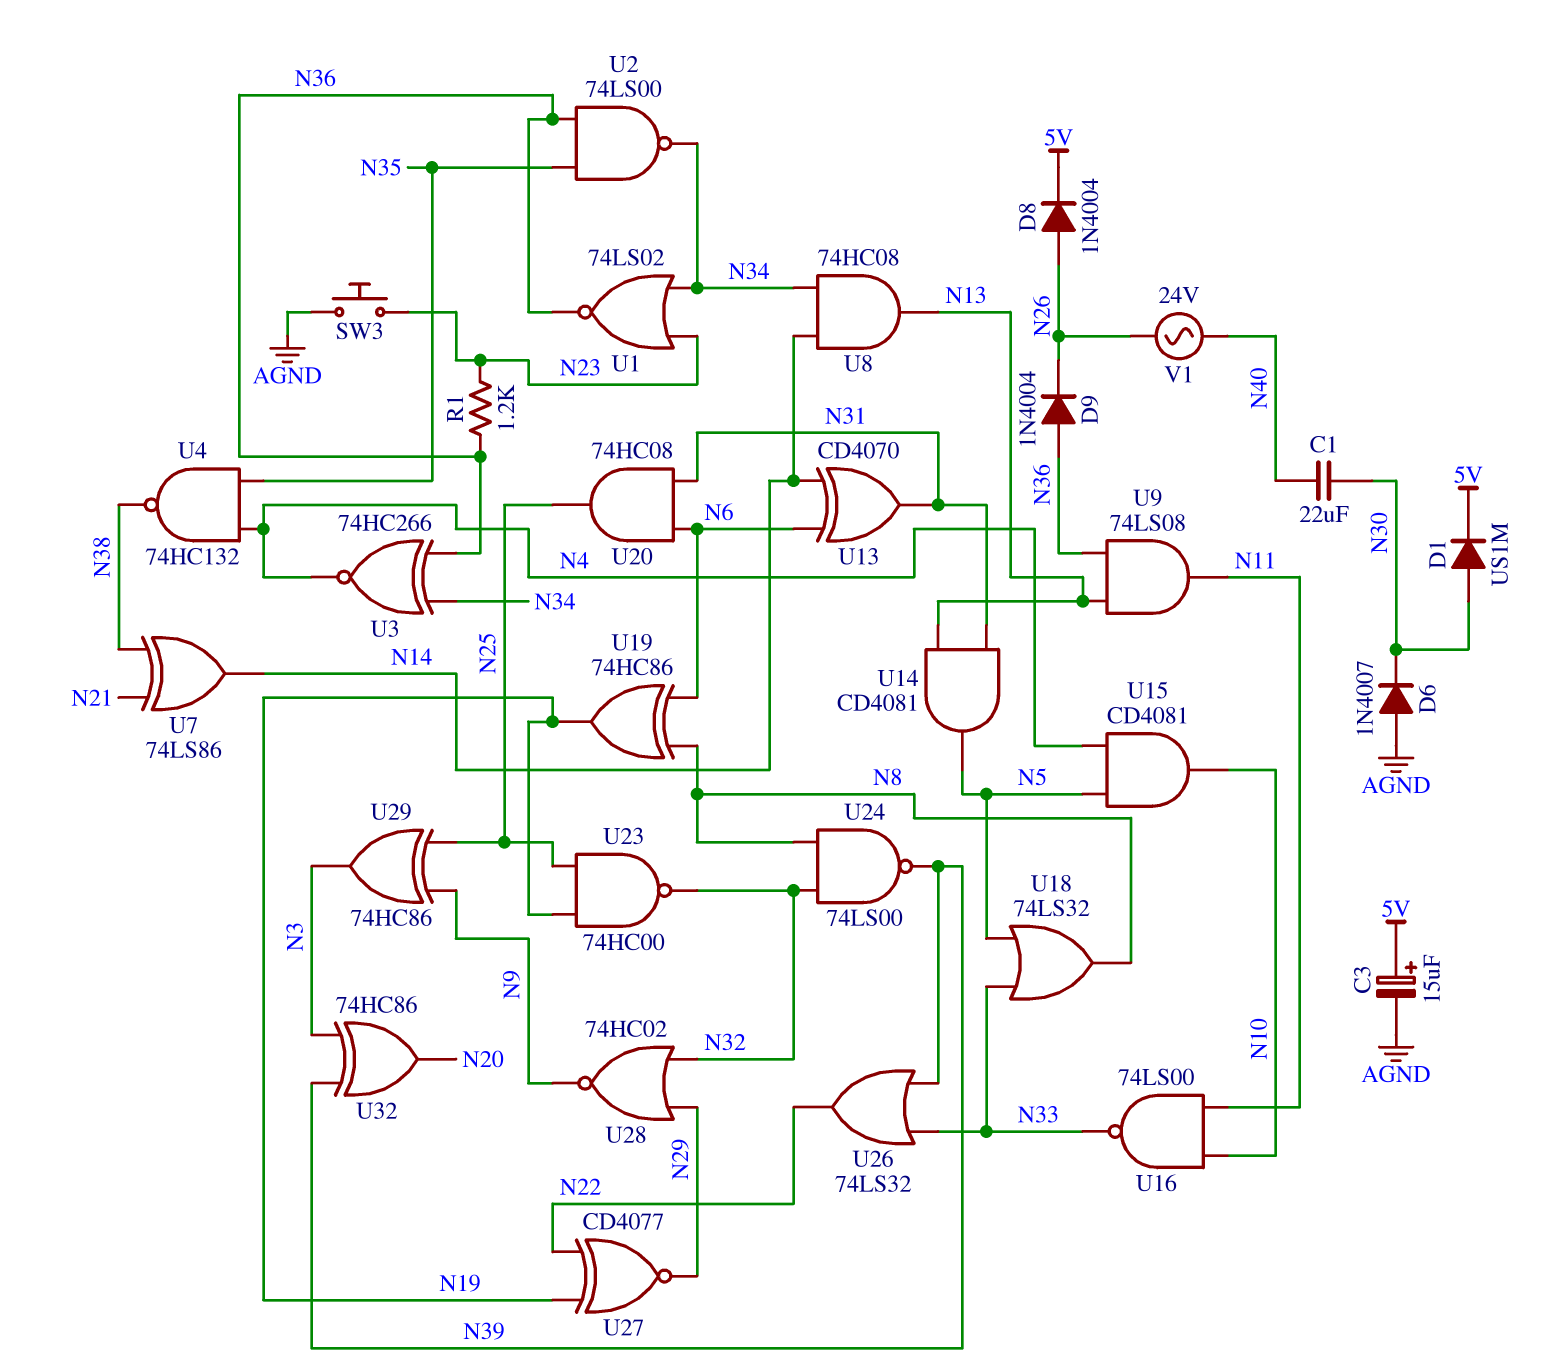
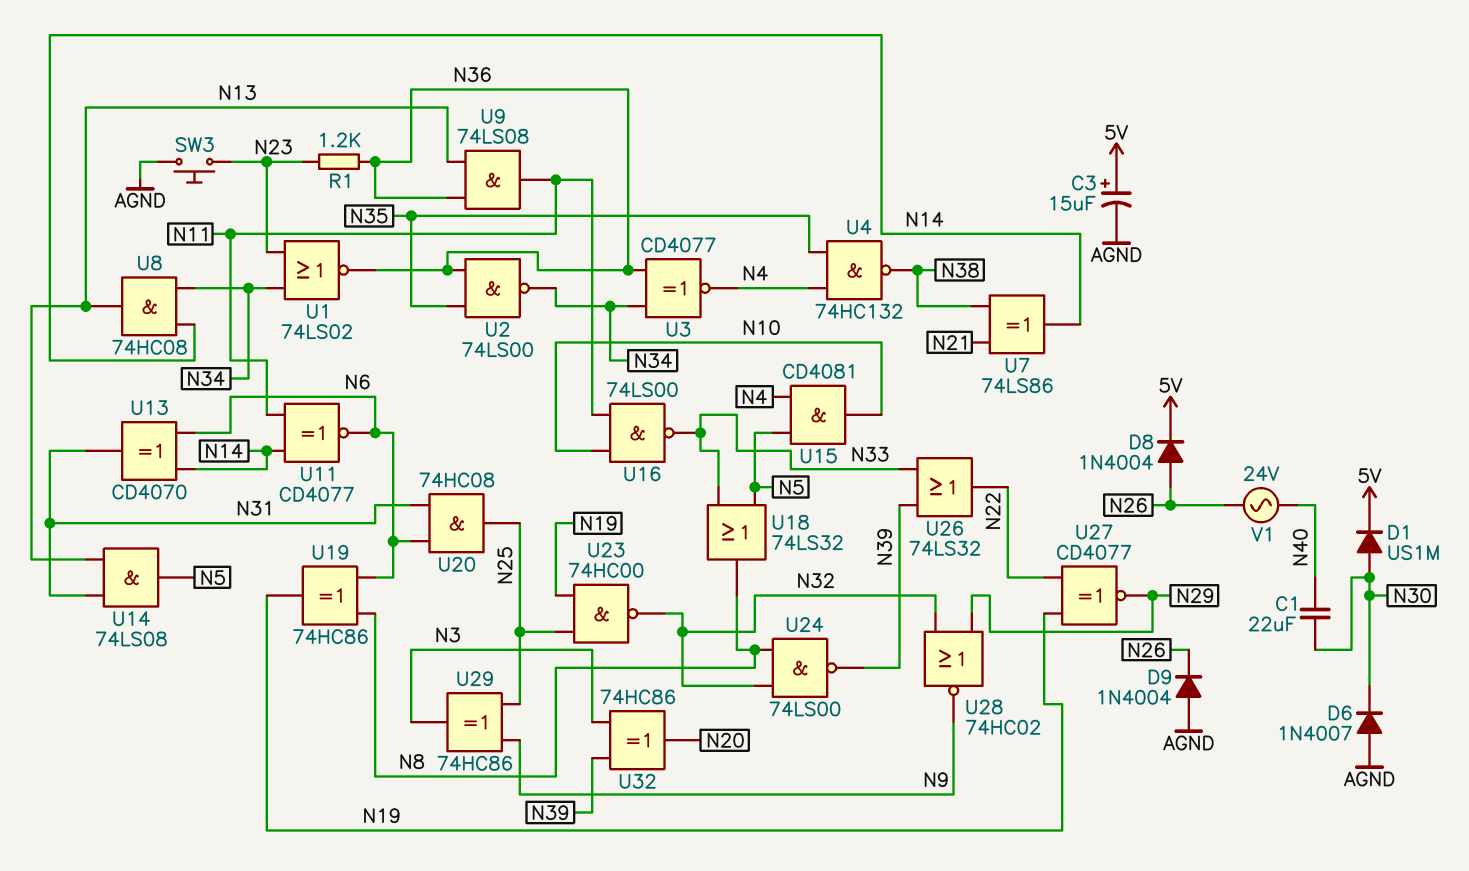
D9: diode 1N4004 (A N36, K N26) -> diode 1N4004 (A AGND, K N26)
U3: XNOR 74HC266 (in N34, in N36, out N4) -> XNOR CD4077 (in N34, in N36, out N4)
U11: none -> XNOR CD4077 (in N11, in N14, out N6)
U14: AND CD4081 (in N13, in N31, out N5) -> AND 74LS08 (in N13, in N31, out N5)

